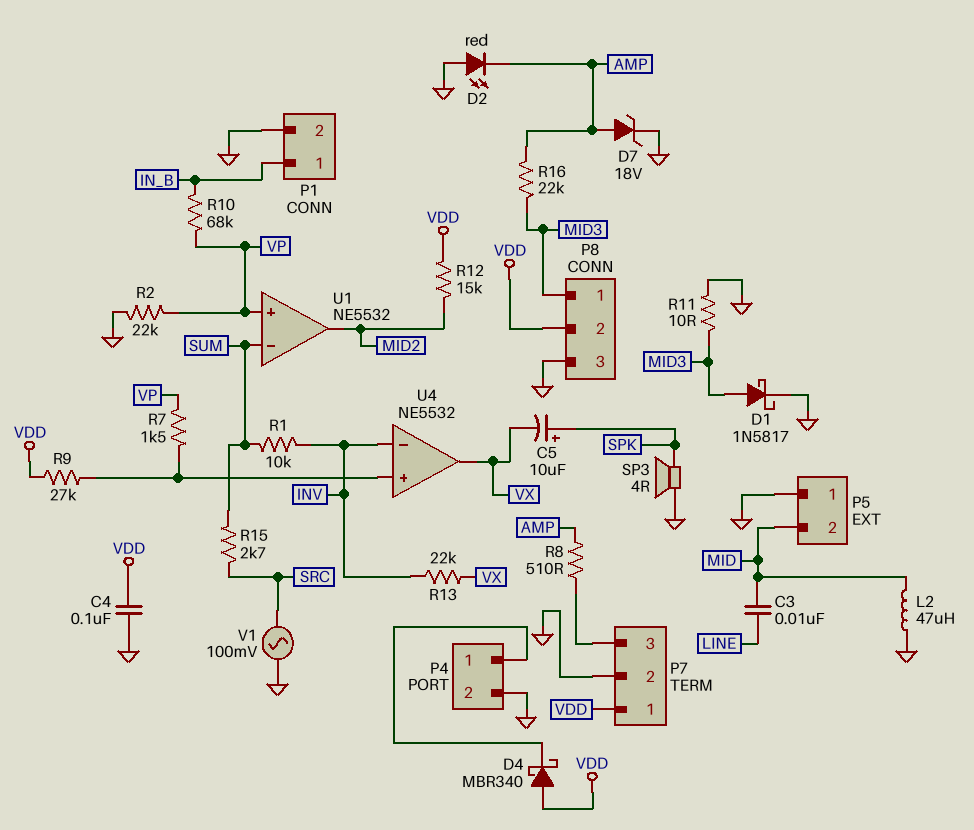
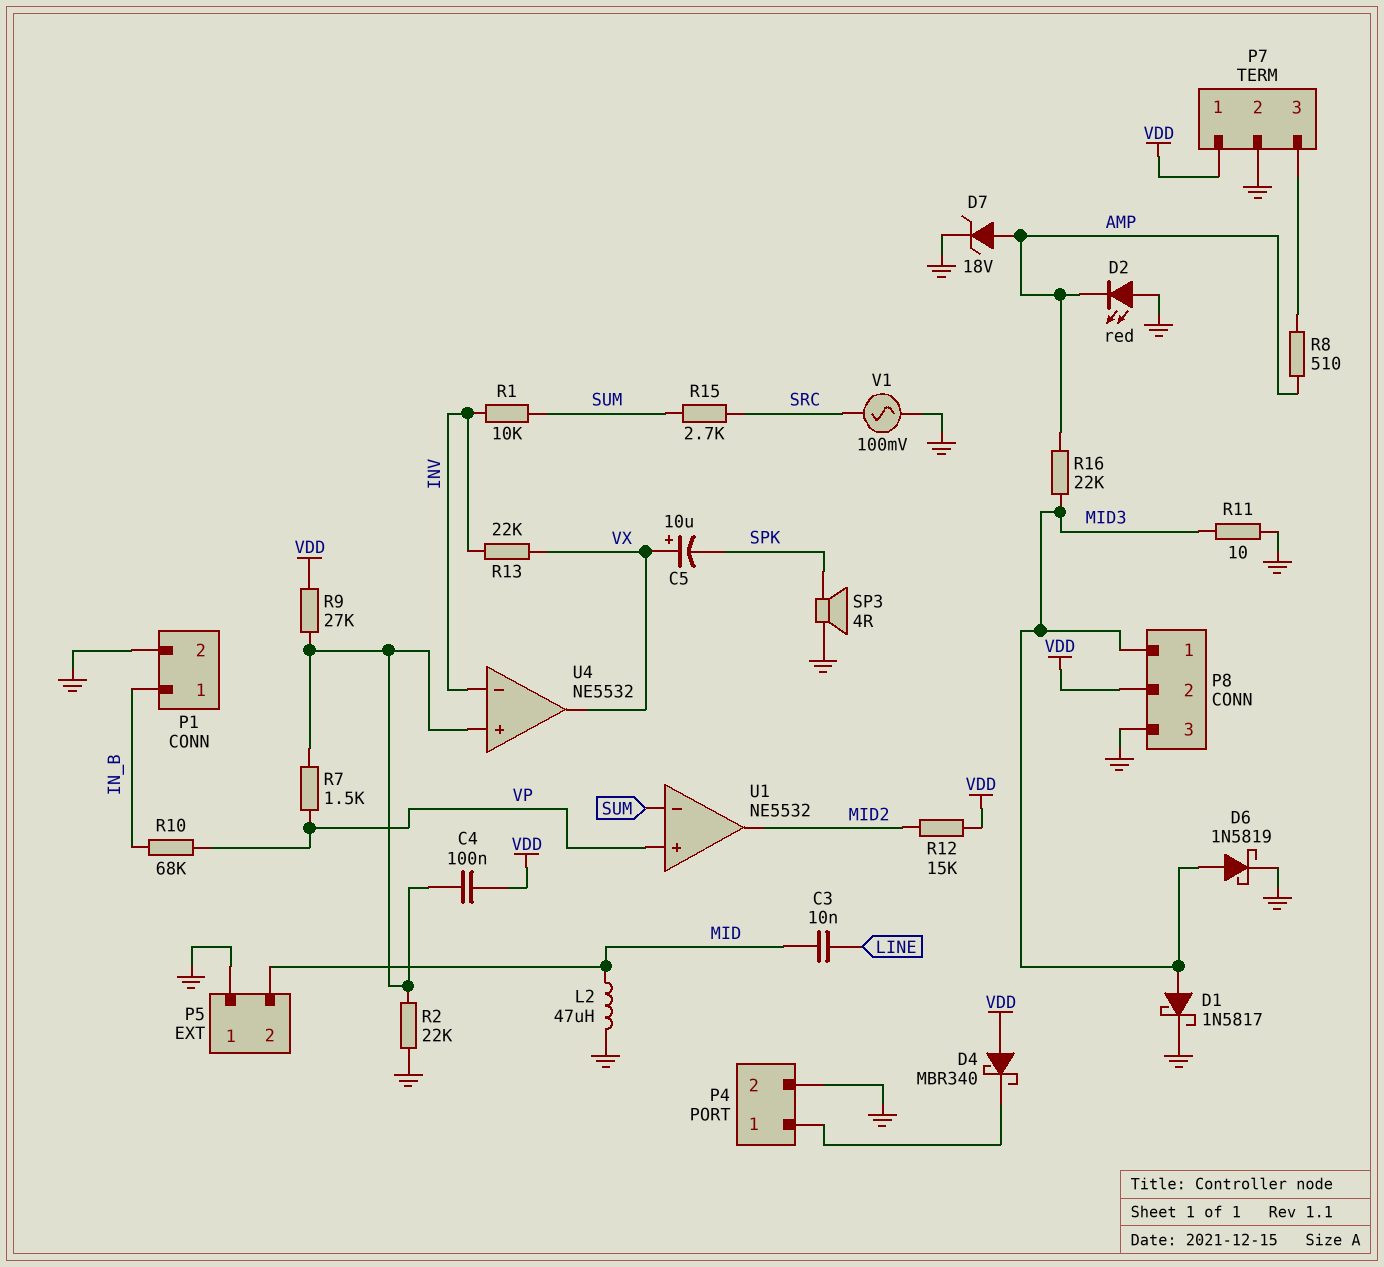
C4: 100nF (GND, VDD) -> 100nF (U4/in+, VDD)
C5: 10uF (plus SPK, minus VX) -> 10uF (plus VX, minus SPK)
D6: none -> schottky 1N5819 (A MID3, K GND)
R2: 22k (GND, VP) -> 22k (GND, U4/in+)

